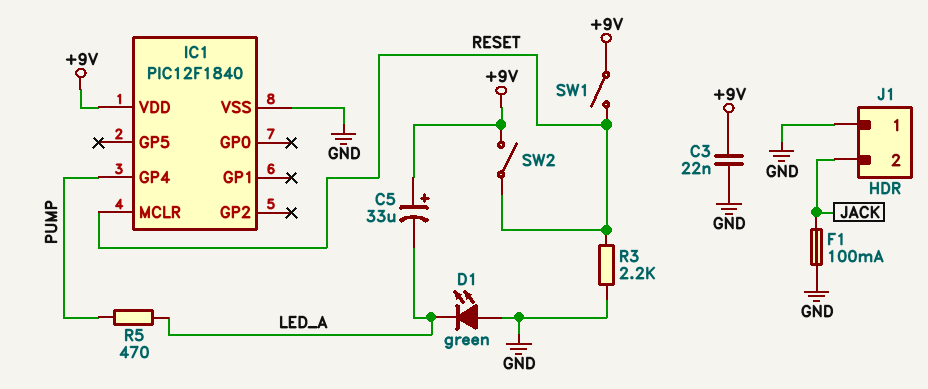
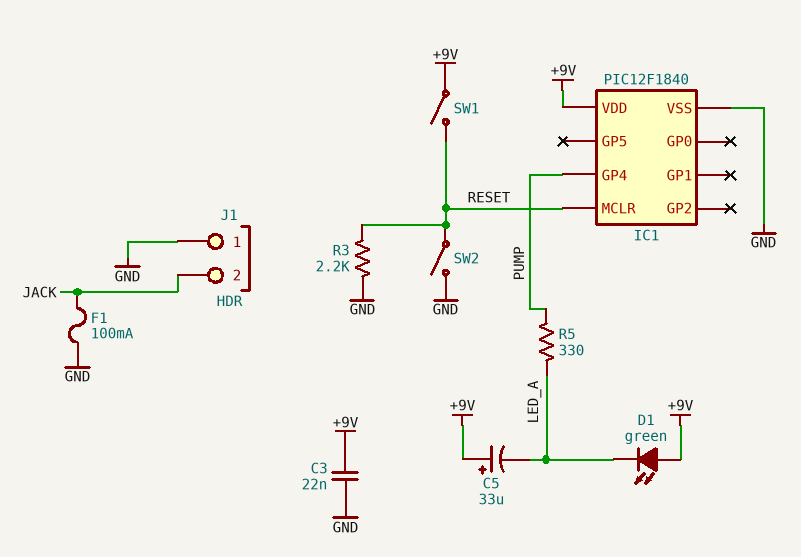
D1: LED green (A GND, K LED_A) -> LED green (A +9V, K LED_A)
R5: 470 (LED_A, PUMP) -> 330 (LED_A, PUMP)
SW2: switch (+9V, RESET) -> switch (GND, RESET)

